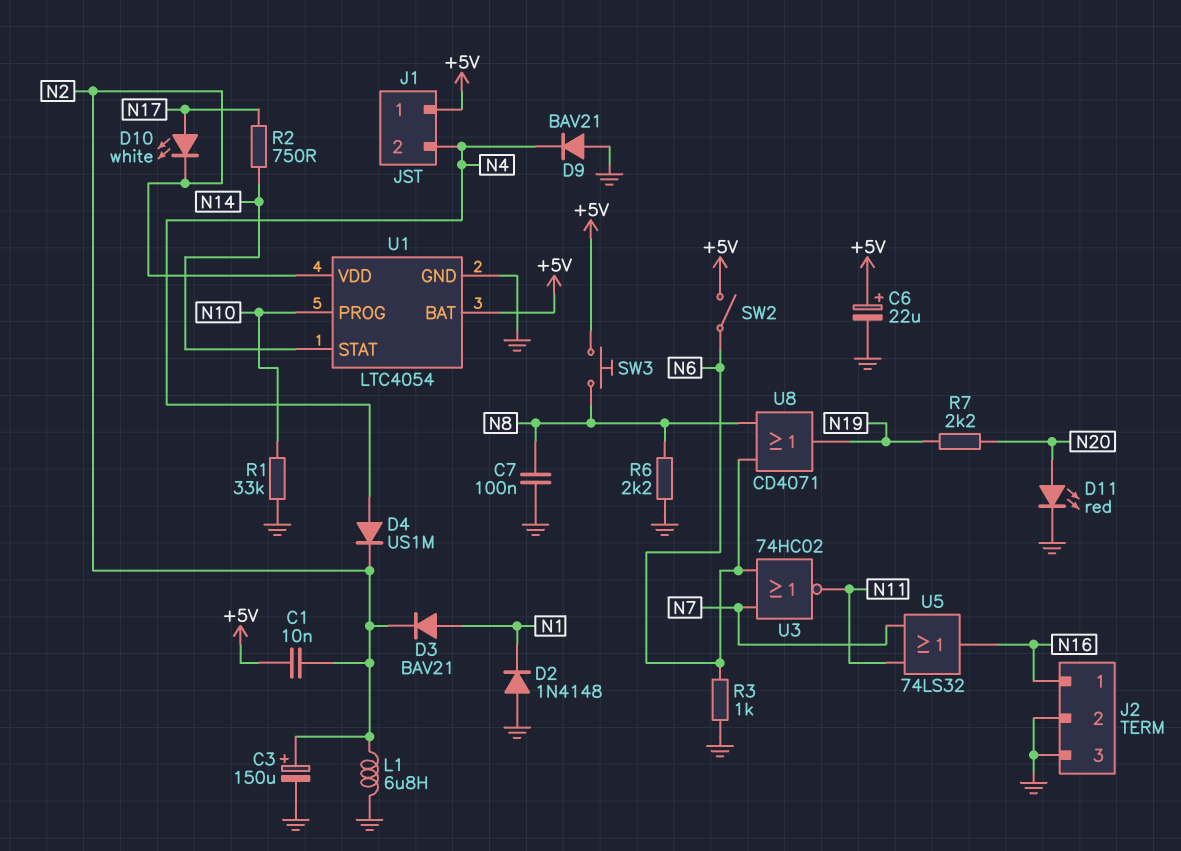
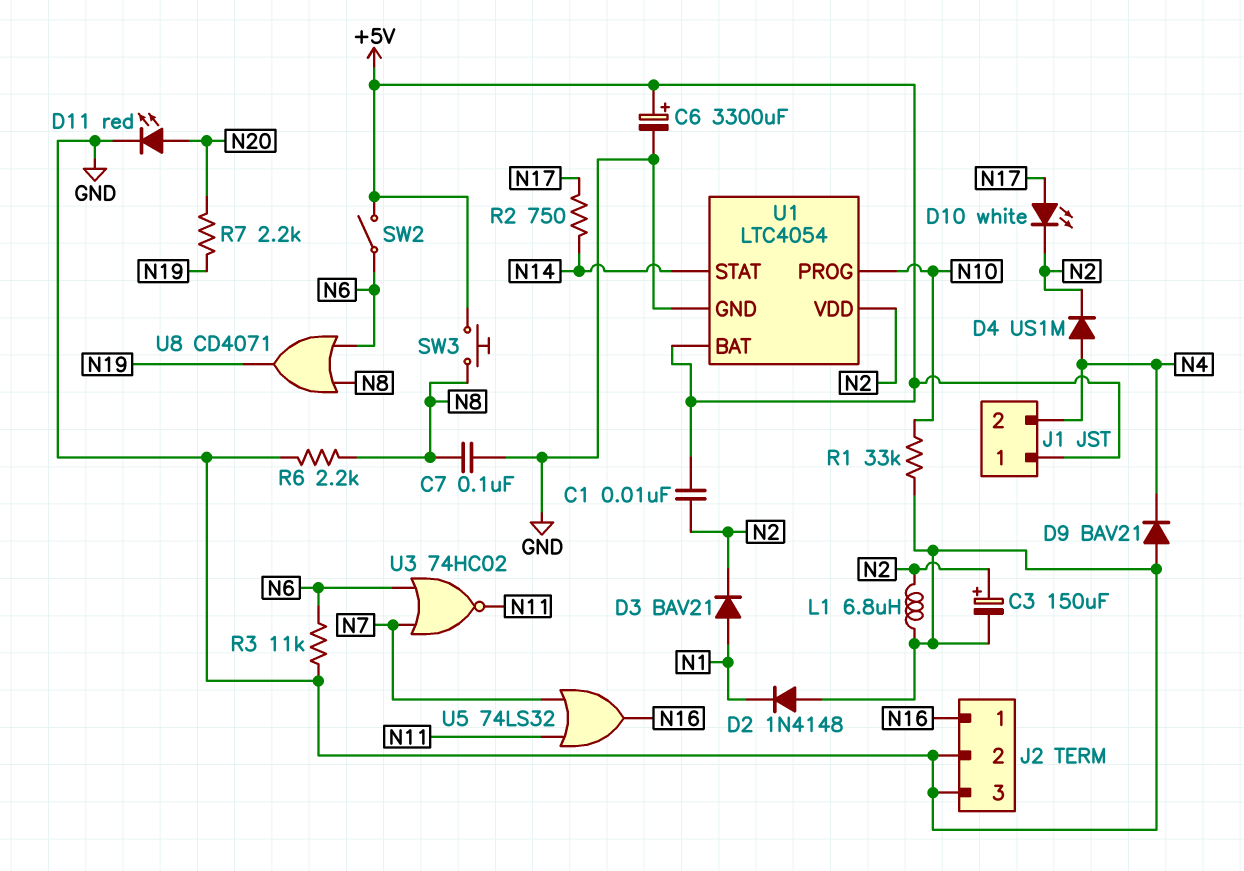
C6: 22uF (plus +5V, minus GND) -> 3300uF (plus +5V, minus GND)
R3: 1k (GND, N6) -> 11k (GND, N6)

